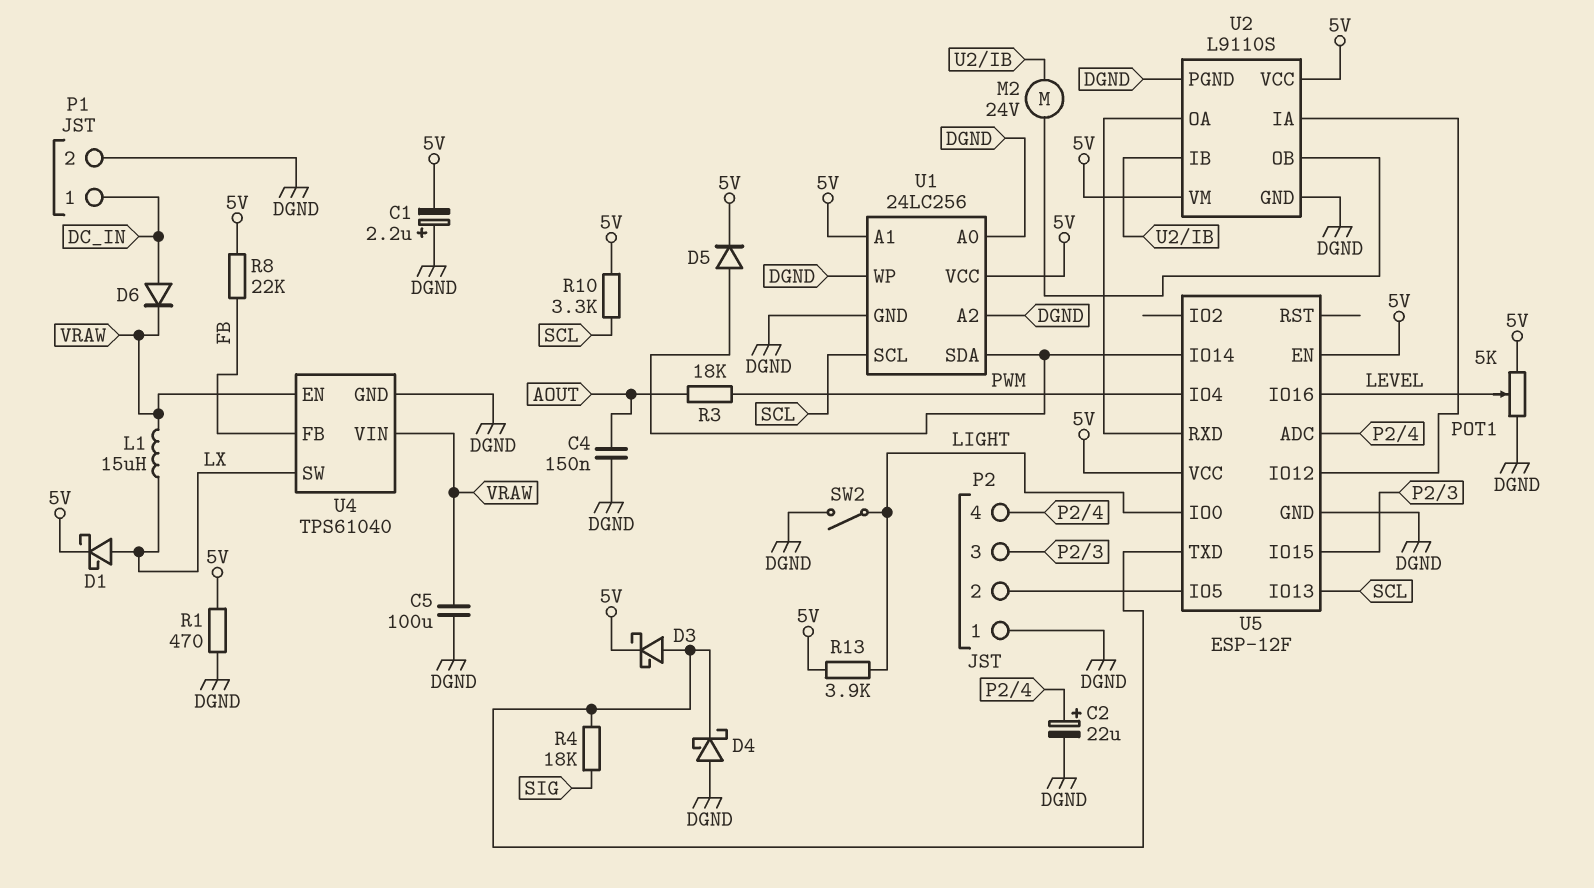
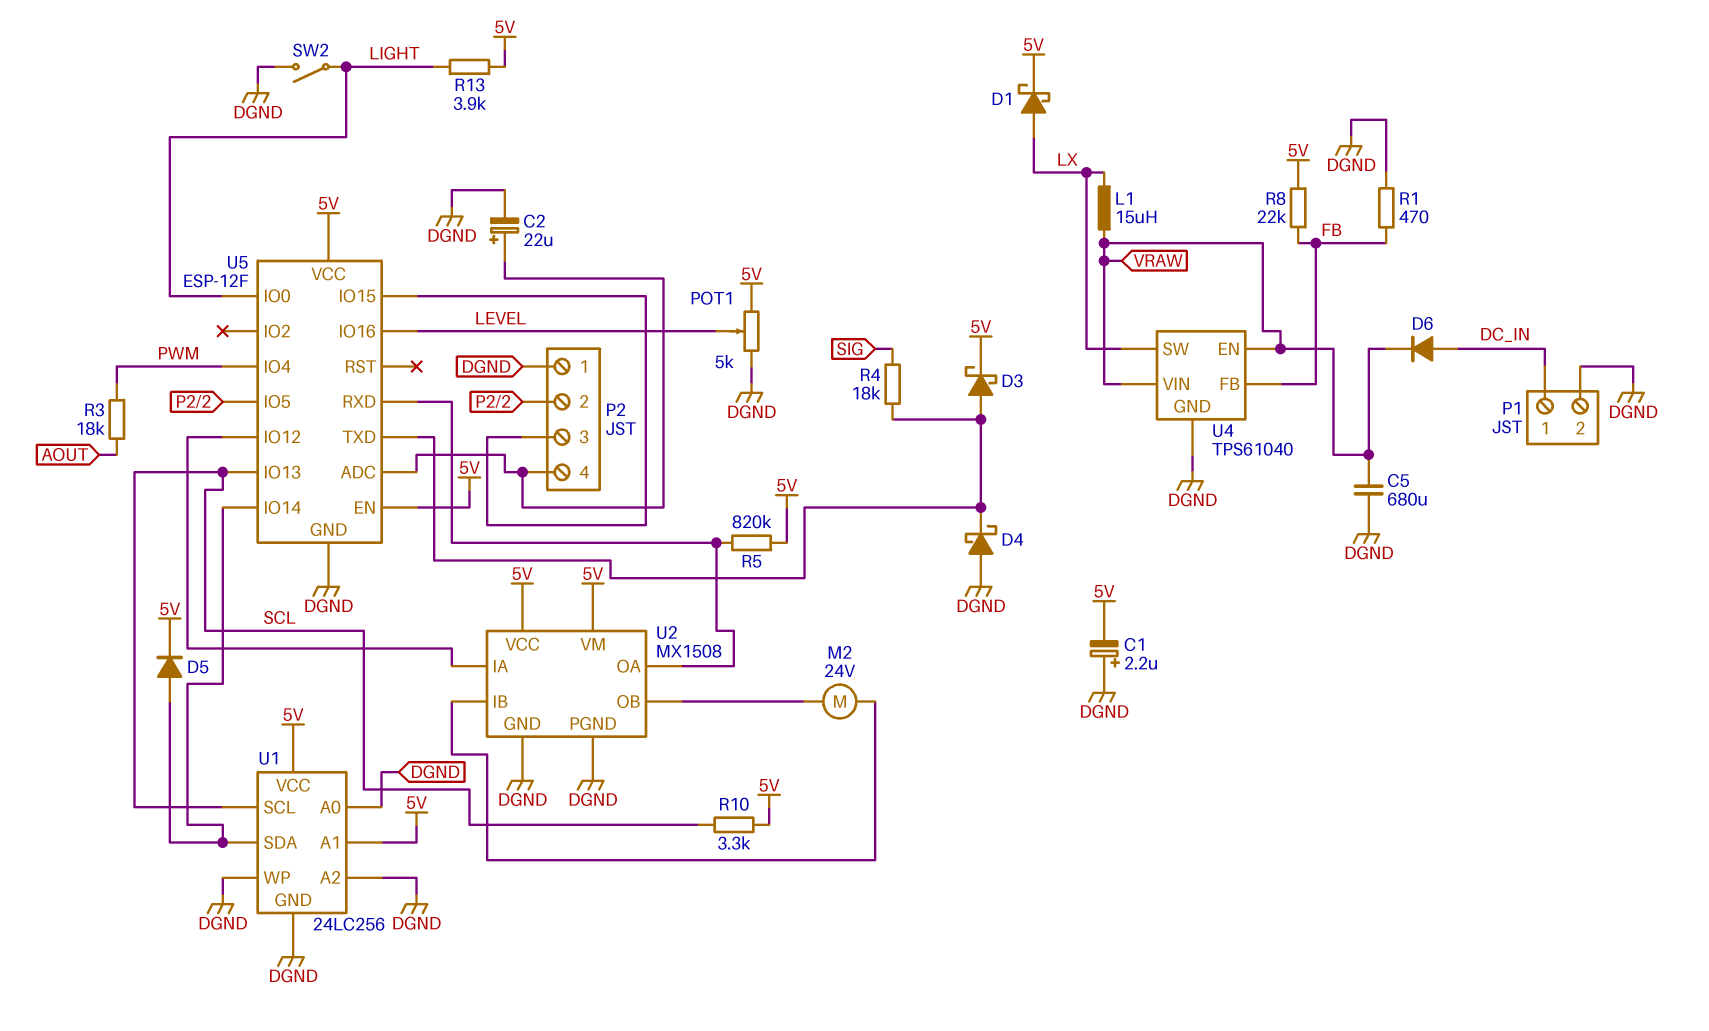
C4: 150nF (AOUT, DGND) -> none
C5: 100uF (DGND, VRAW) -> 680uF (DGND, VRAW)
R1: 470 (5V, DGND) -> 470 (DGND, FB)
R5: none -> 820k (5V, U2/OA)
U2: L9110S -> MX1508

